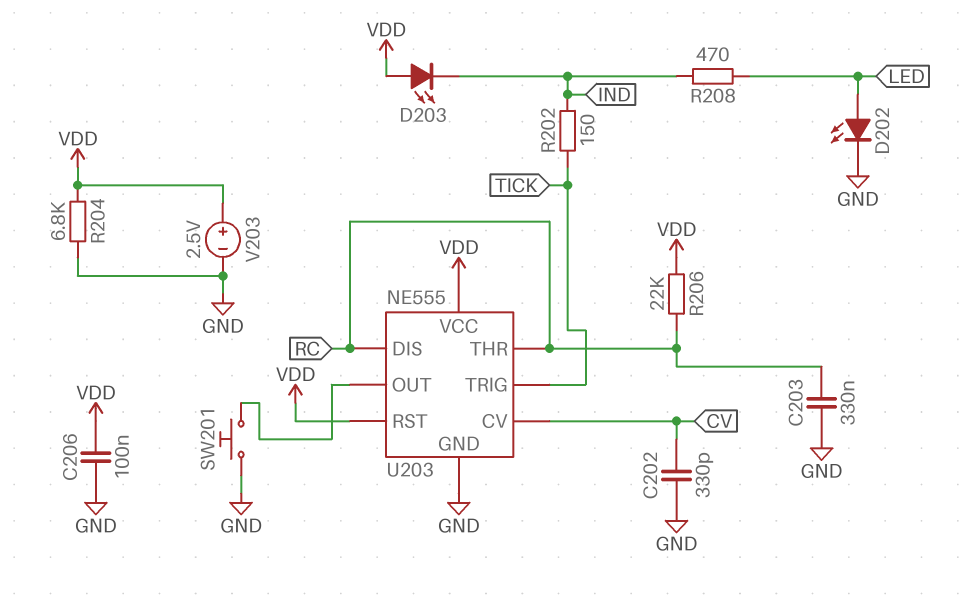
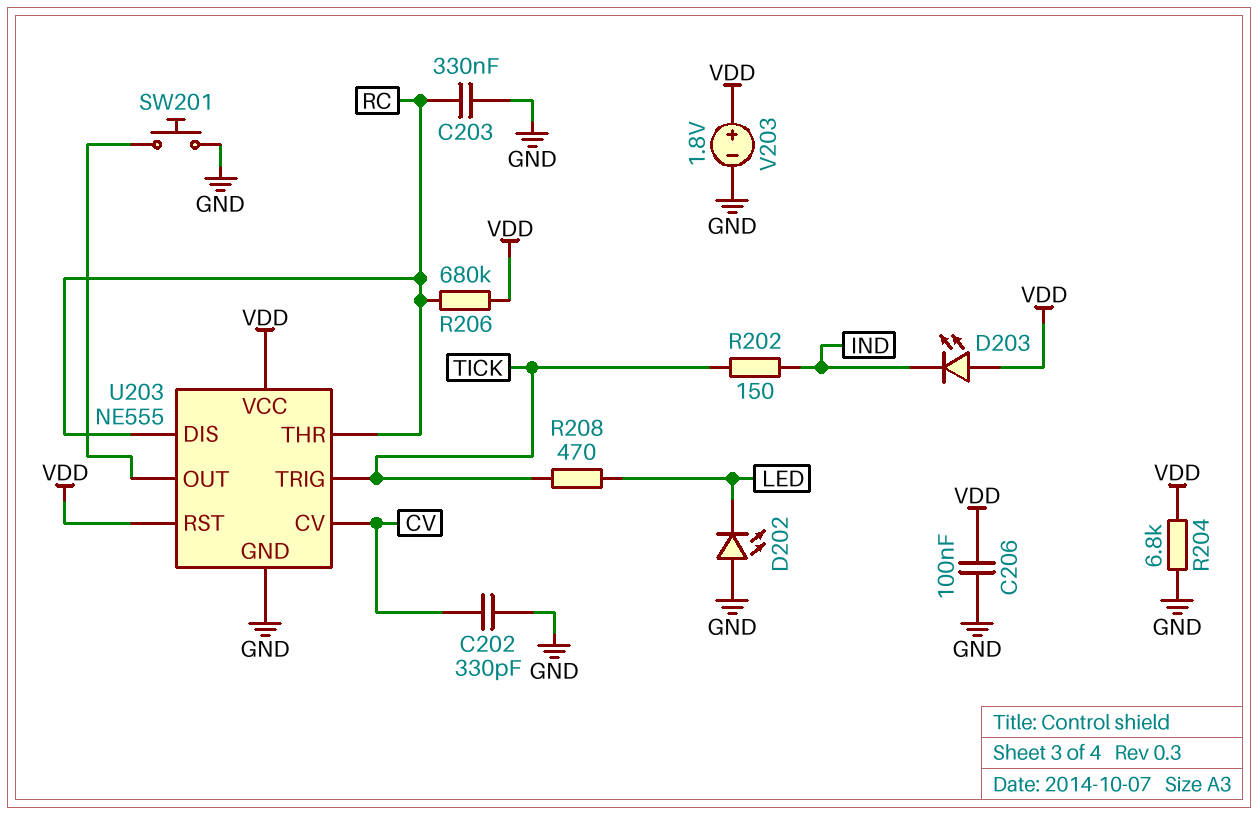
D202: LED (A LED, K GND) -> LED (A GND, K LED)
R206: 22k (RC, VDD) -> 680k (RC, VDD)
R208: 470 (IND, LED) -> 470 (LED, TICK)
V203: 2.5V (plus VDD, minus GND) -> 1.8V (plus VDD, minus GND)

